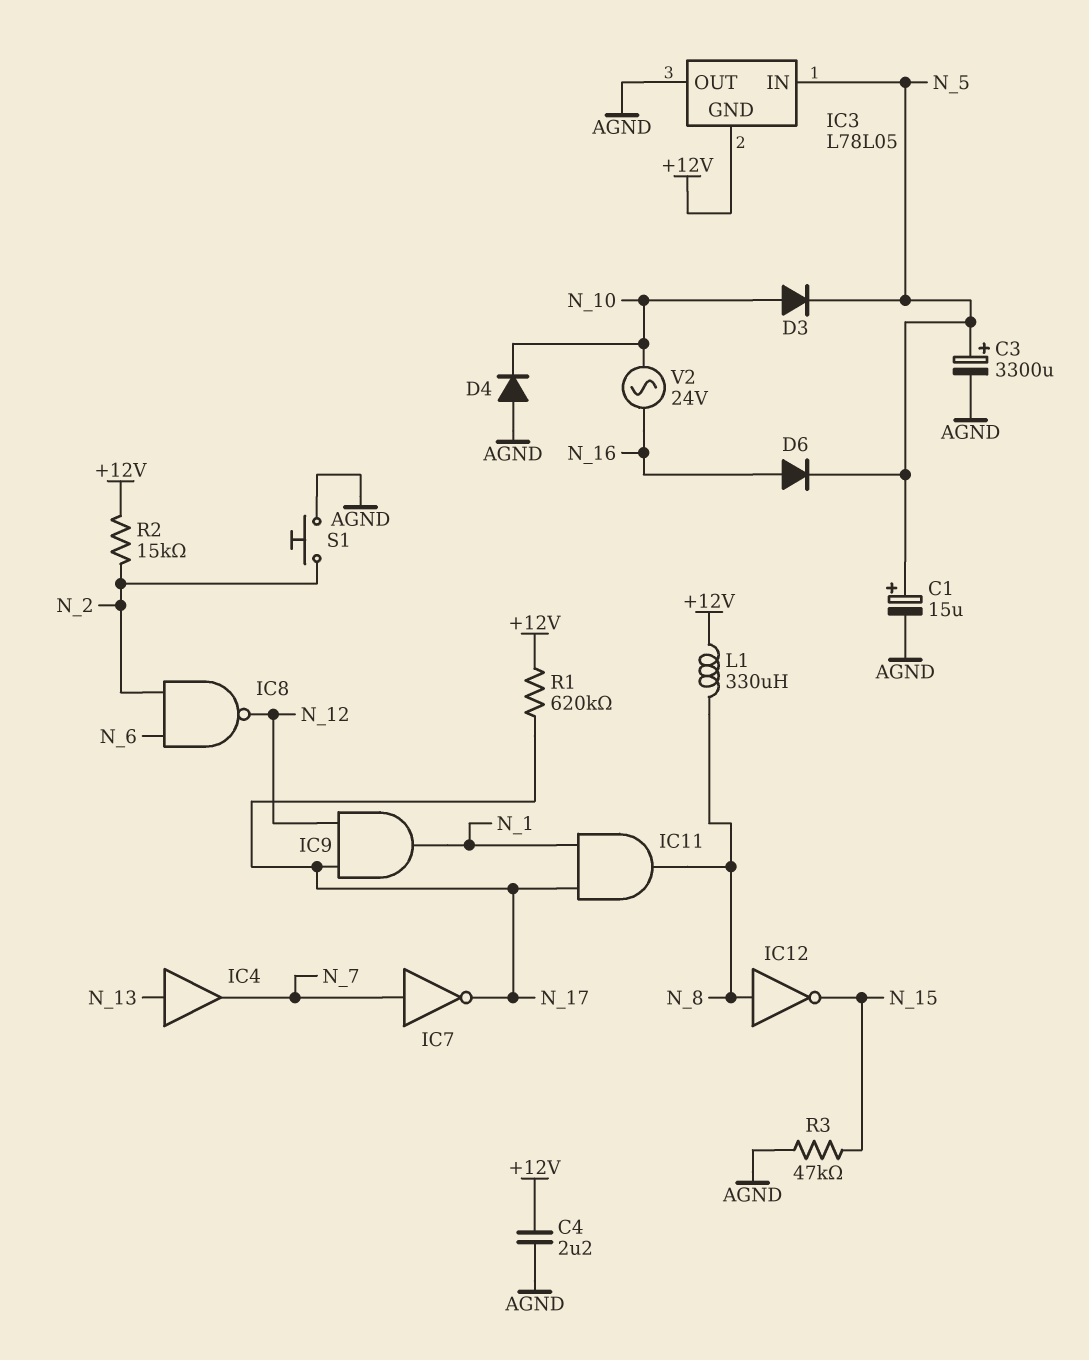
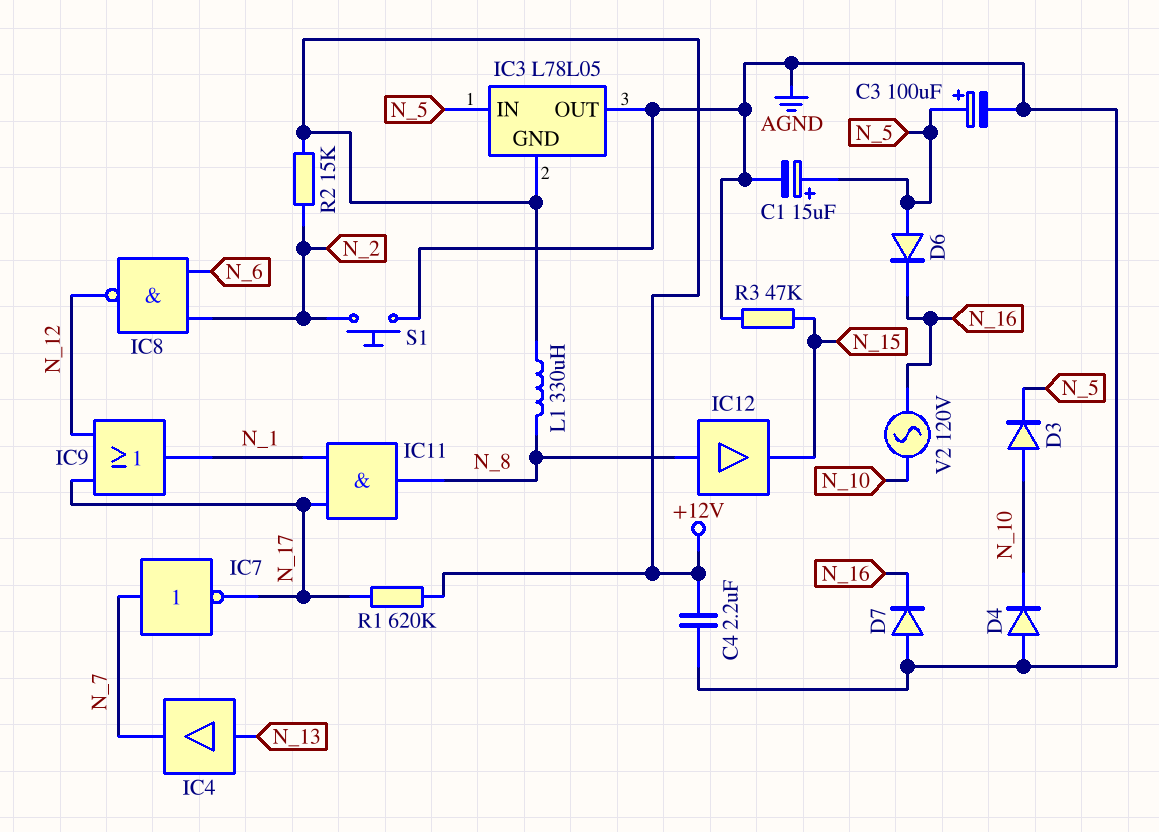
C3: 3300uF (plus N_5, minus AGND) -> 100uF (plus N_5, minus AGND)
D6: diode (A N_16, K N_5) -> diode (A N_5, K N_16)
D7: none -> diode (A AGND, K N_16)
IC9: AND (in N_12, in N_17, out N_1) -> OR (in N_12, in N_17, out N_1)
IC12: NOT (in N_8, out N_15) -> buffer (in N_8, out N_15)
V2: AC 24V (N_10, N_16) -> AC 120V (N_10, N_16)

